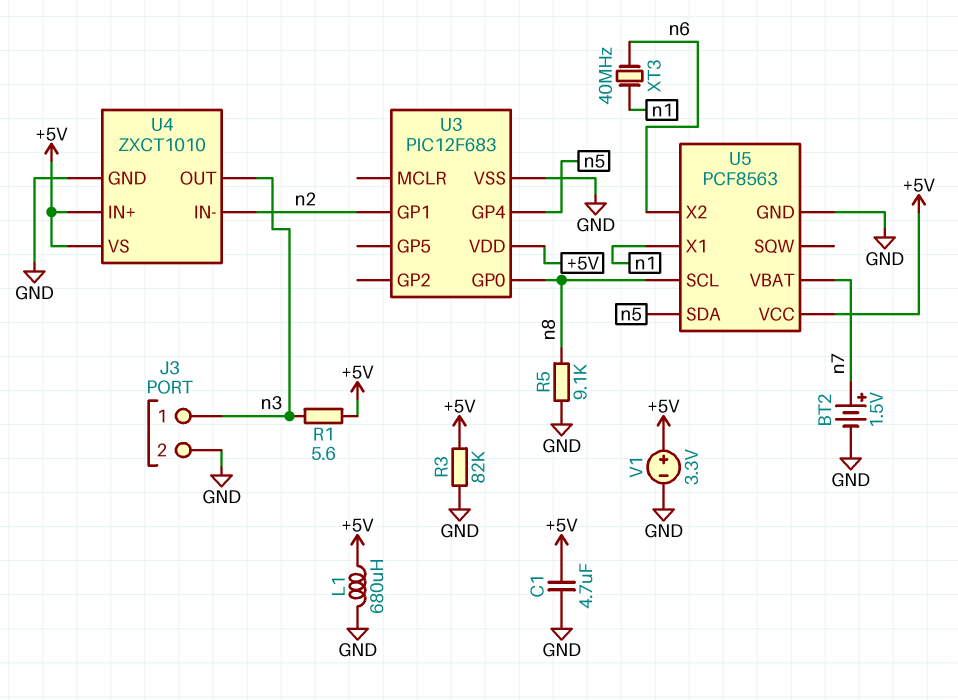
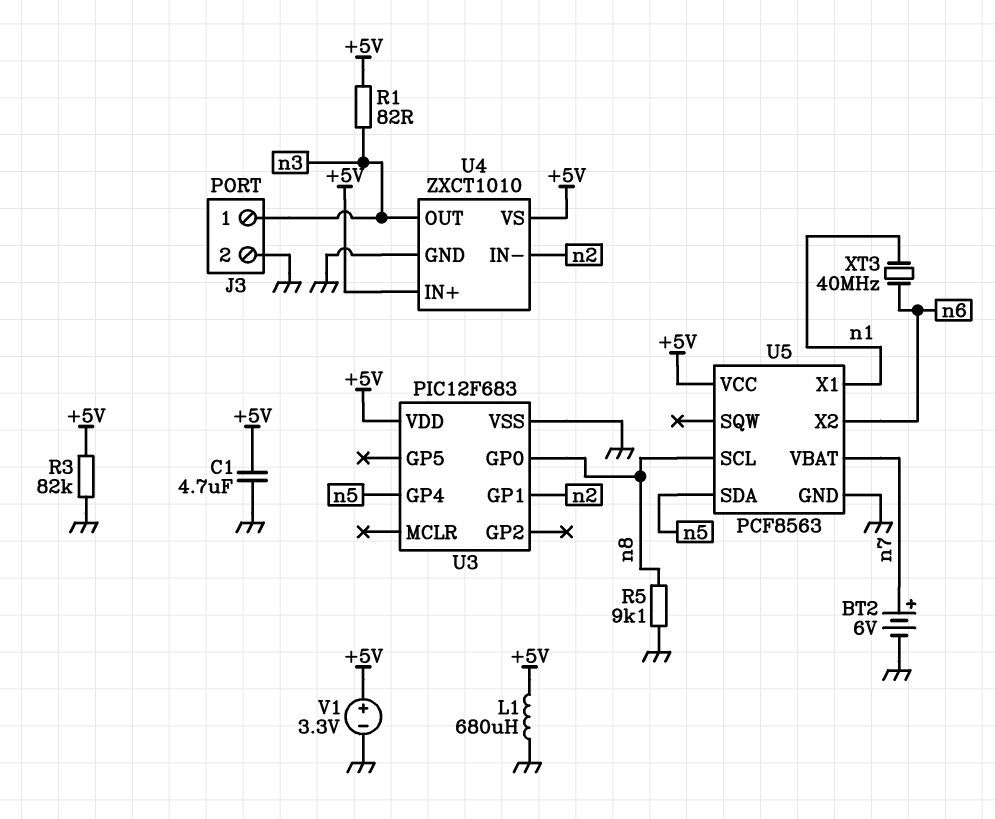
BT2: 1.5V (plus n7, minus GND) -> 6V (plus n7, minus GND)
R1: 5.6 (+5V, n3) -> 82 (+5V, n3)

